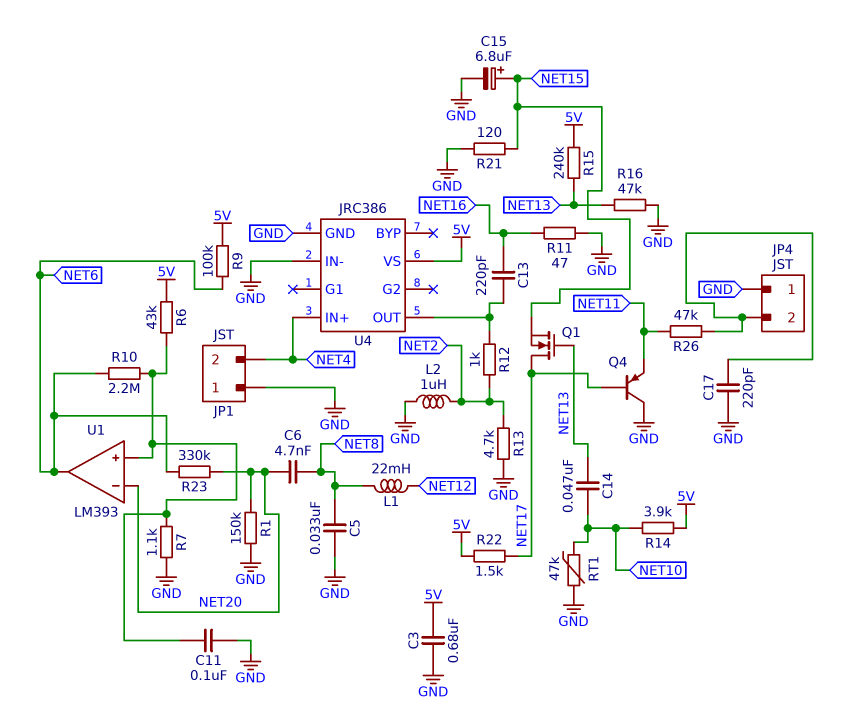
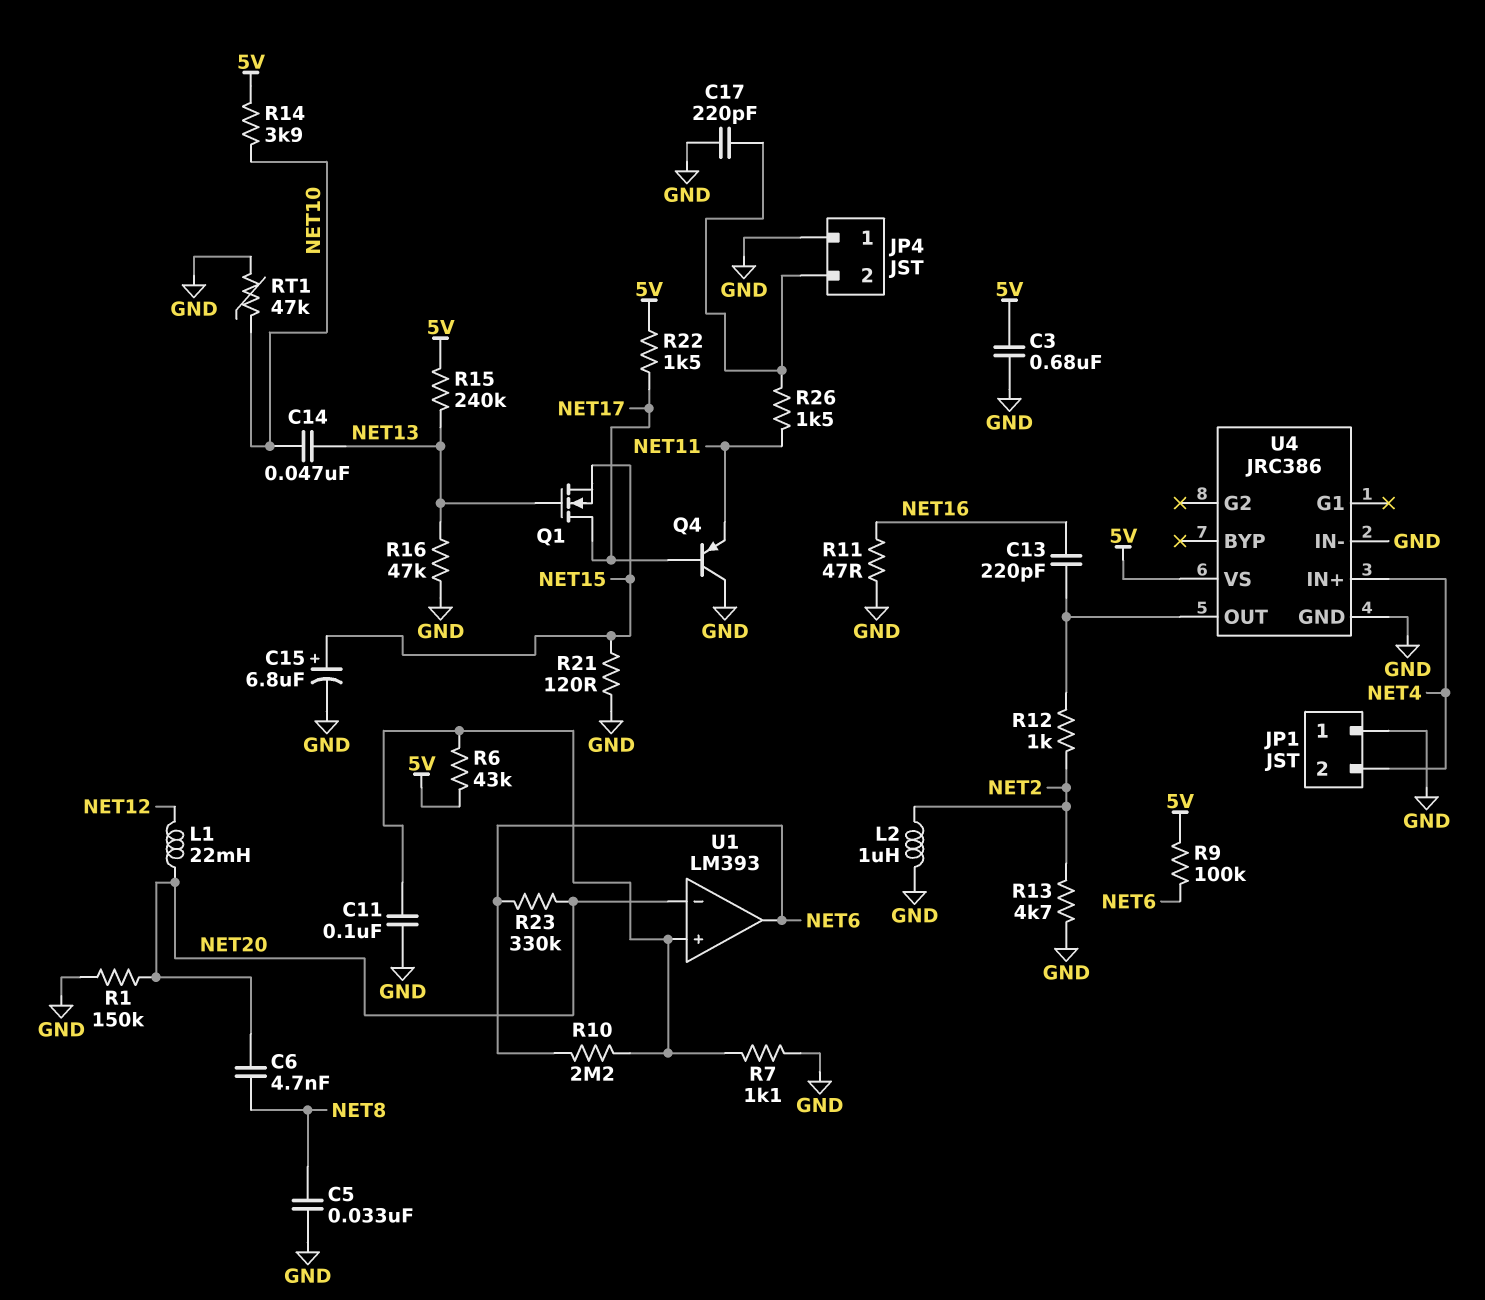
L1: 22mH (NET8, NET12) -> 22mH (NET12, NET20)
R26: 47k (JP4/2, NET11) -> 1.5k (JP4/2, NET11)

